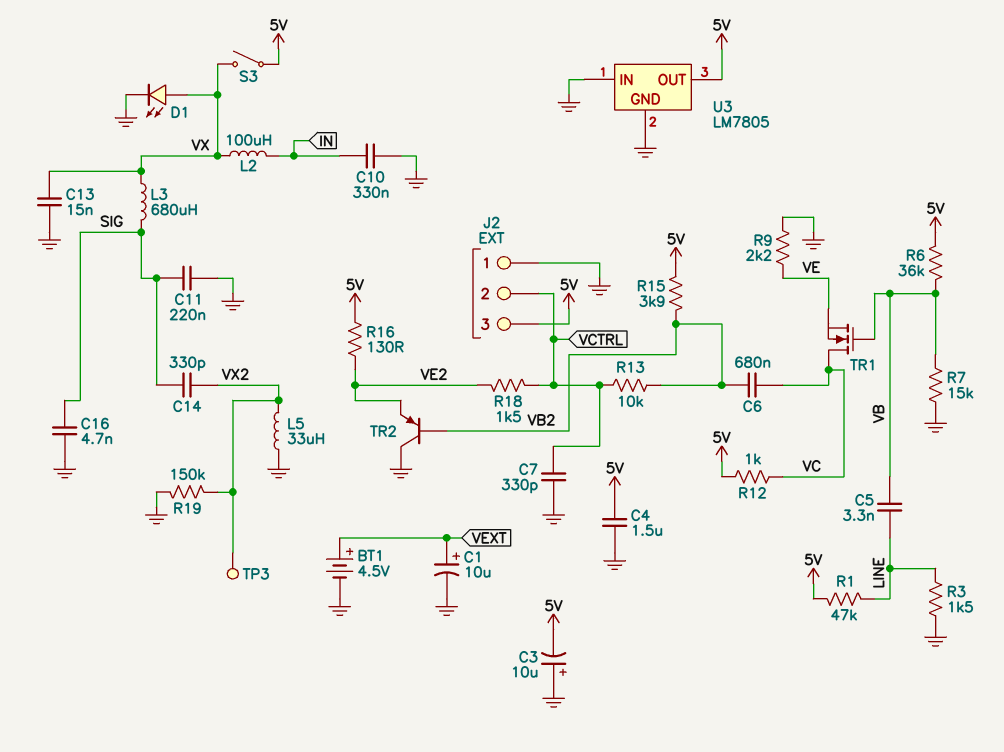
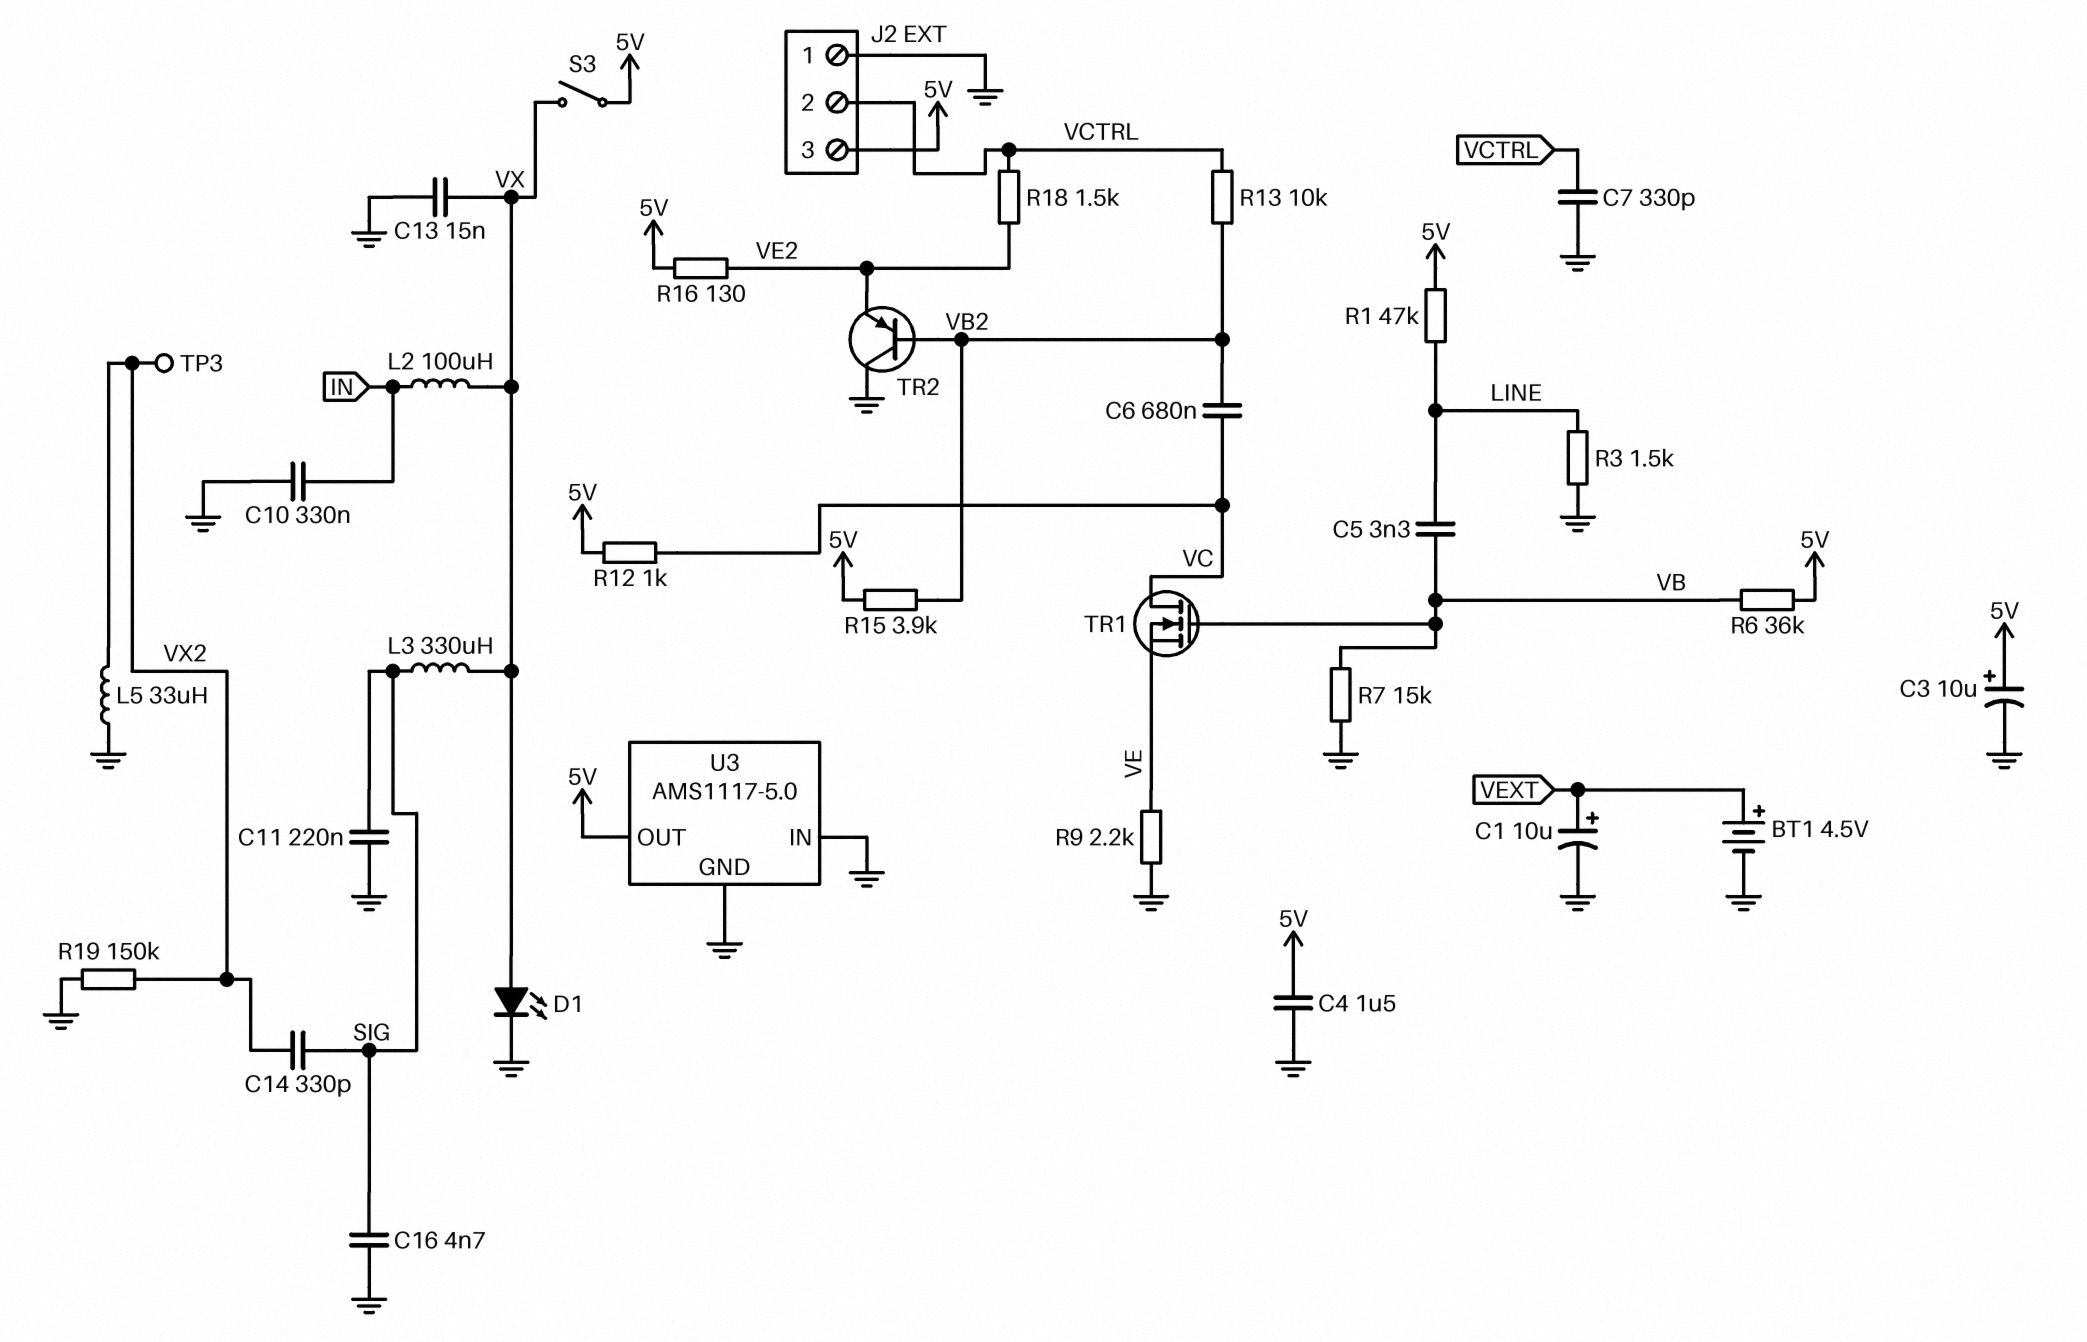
C3: 10uF (plus GND, minus 5V) -> 10uF (plus 5V, minus GND)
L3: 680uH (SIG, VX) -> 330uH (SIG, VX)
U3: LM7805 -> AMS1117-5.0

